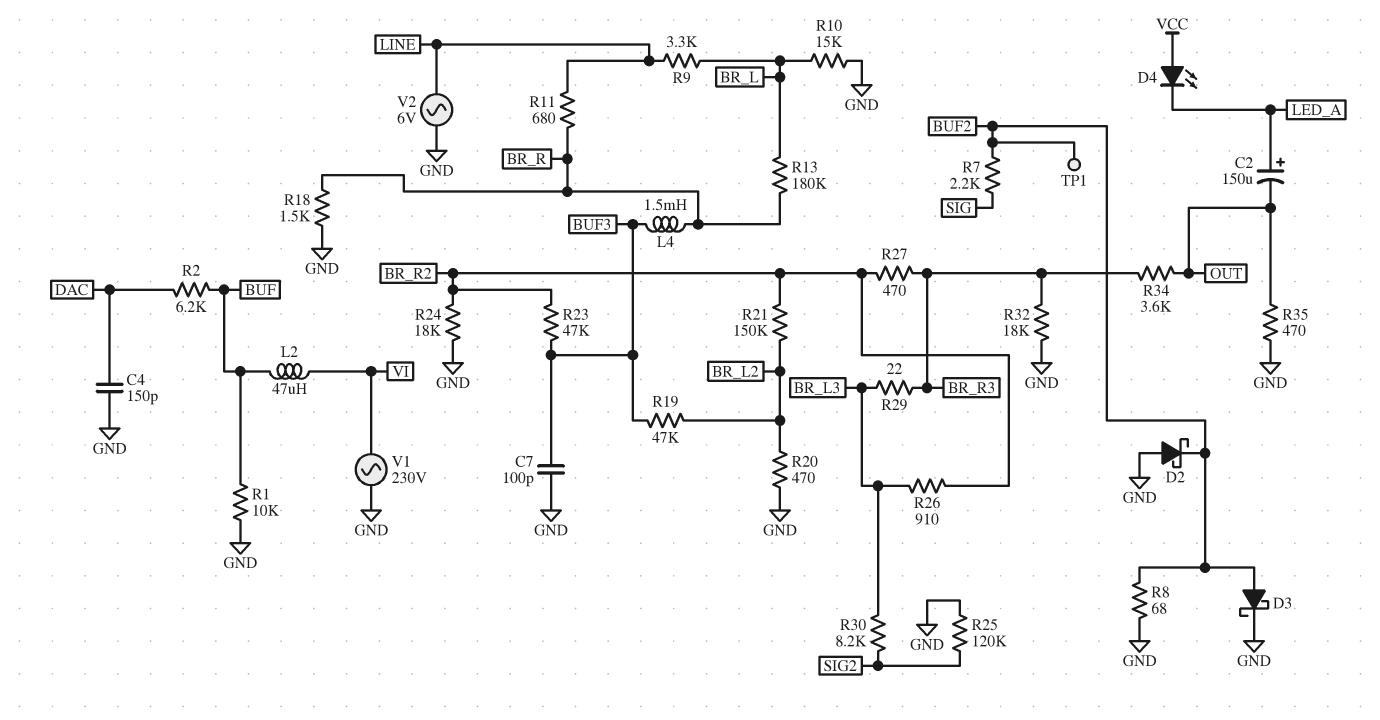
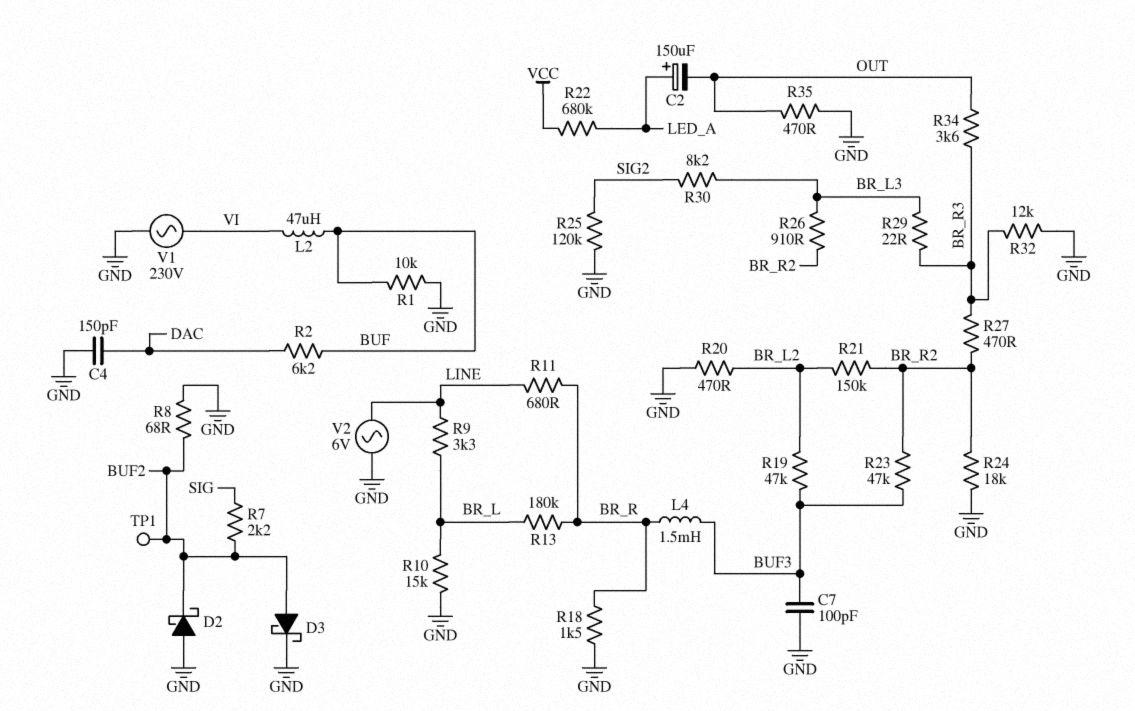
D4: LED (A VCC, K LED_A) -> none
R22: none -> 680k (LED_A, VCC)
R32: 18k (BR_R3, GND) -> 12k (BR_R3, GND)

